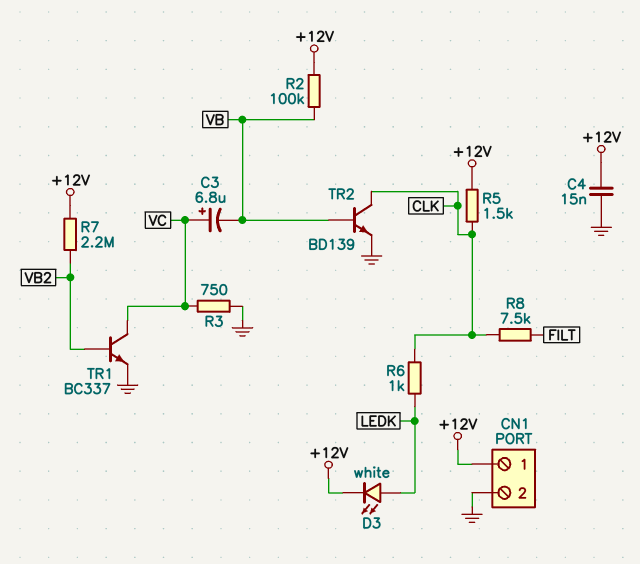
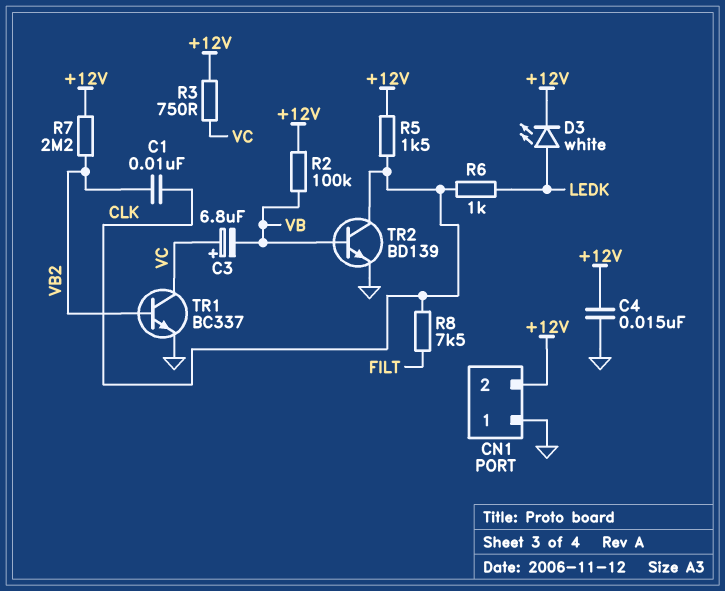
C1: none -> 10nF (CLK, VB2)
CN1 pin 1: +12V -> GND
CN1 pin 2: GND -> +12V
R3: 750 (GND, VC) -> 750 (+12V, VC)

